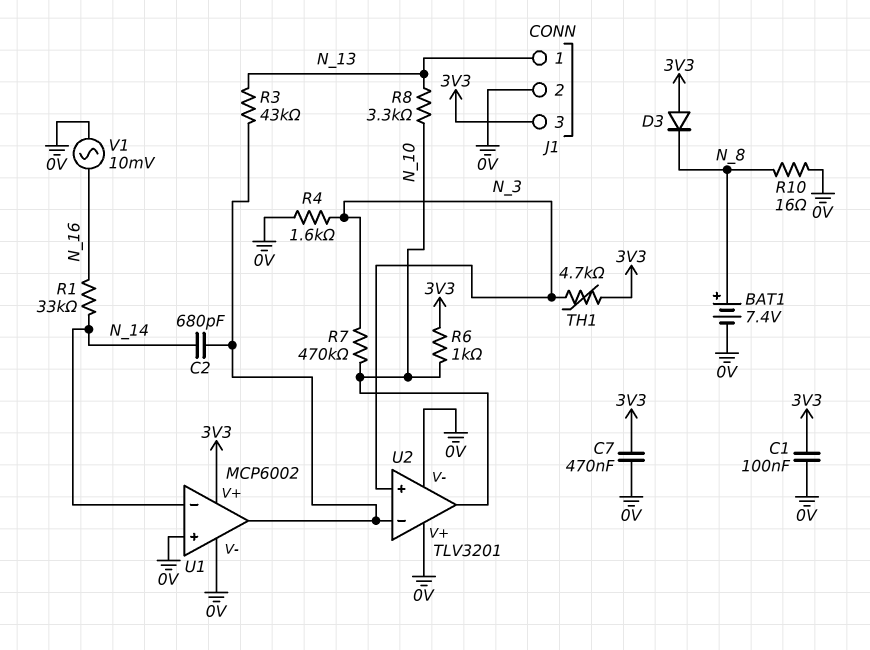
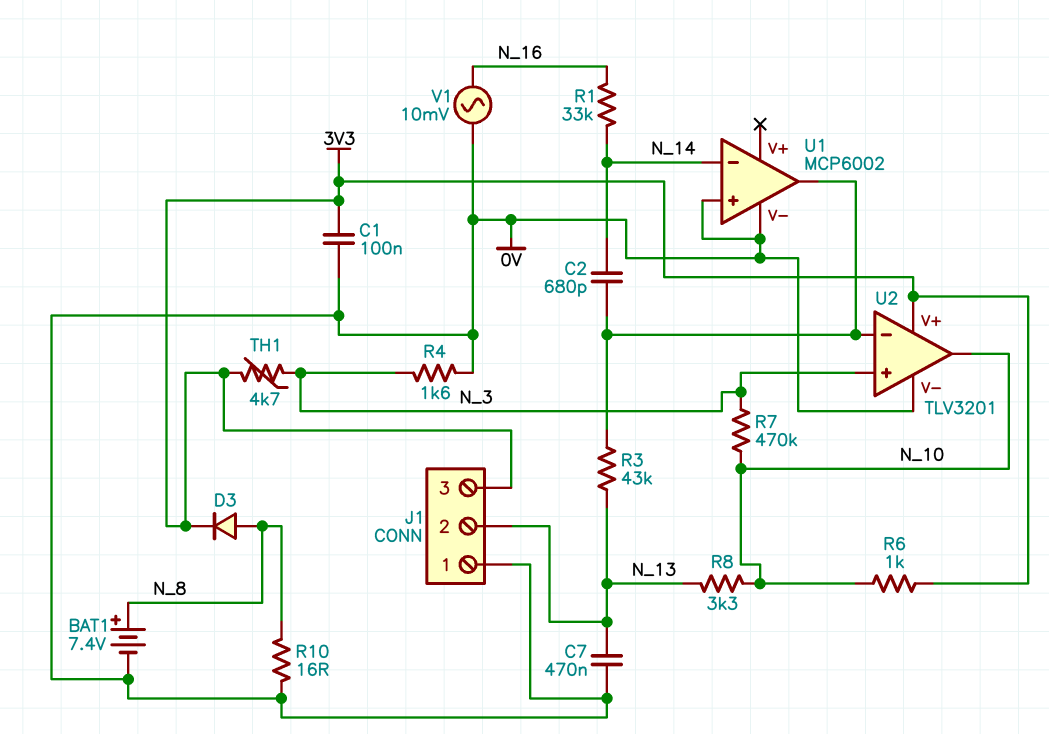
C7: 470nF (0V, 3V3) -> 470nF (0V, N_13)
D3: diode (A 3V3, K N_8) -> diode (A N_8, K 3V3)
J1 pin 1: N_13 -> 0V
J1 pin 2: 0V -> N_13
U1 pin V+: 3V3 -> none
U2 pin V+: 0V -> 3V3

